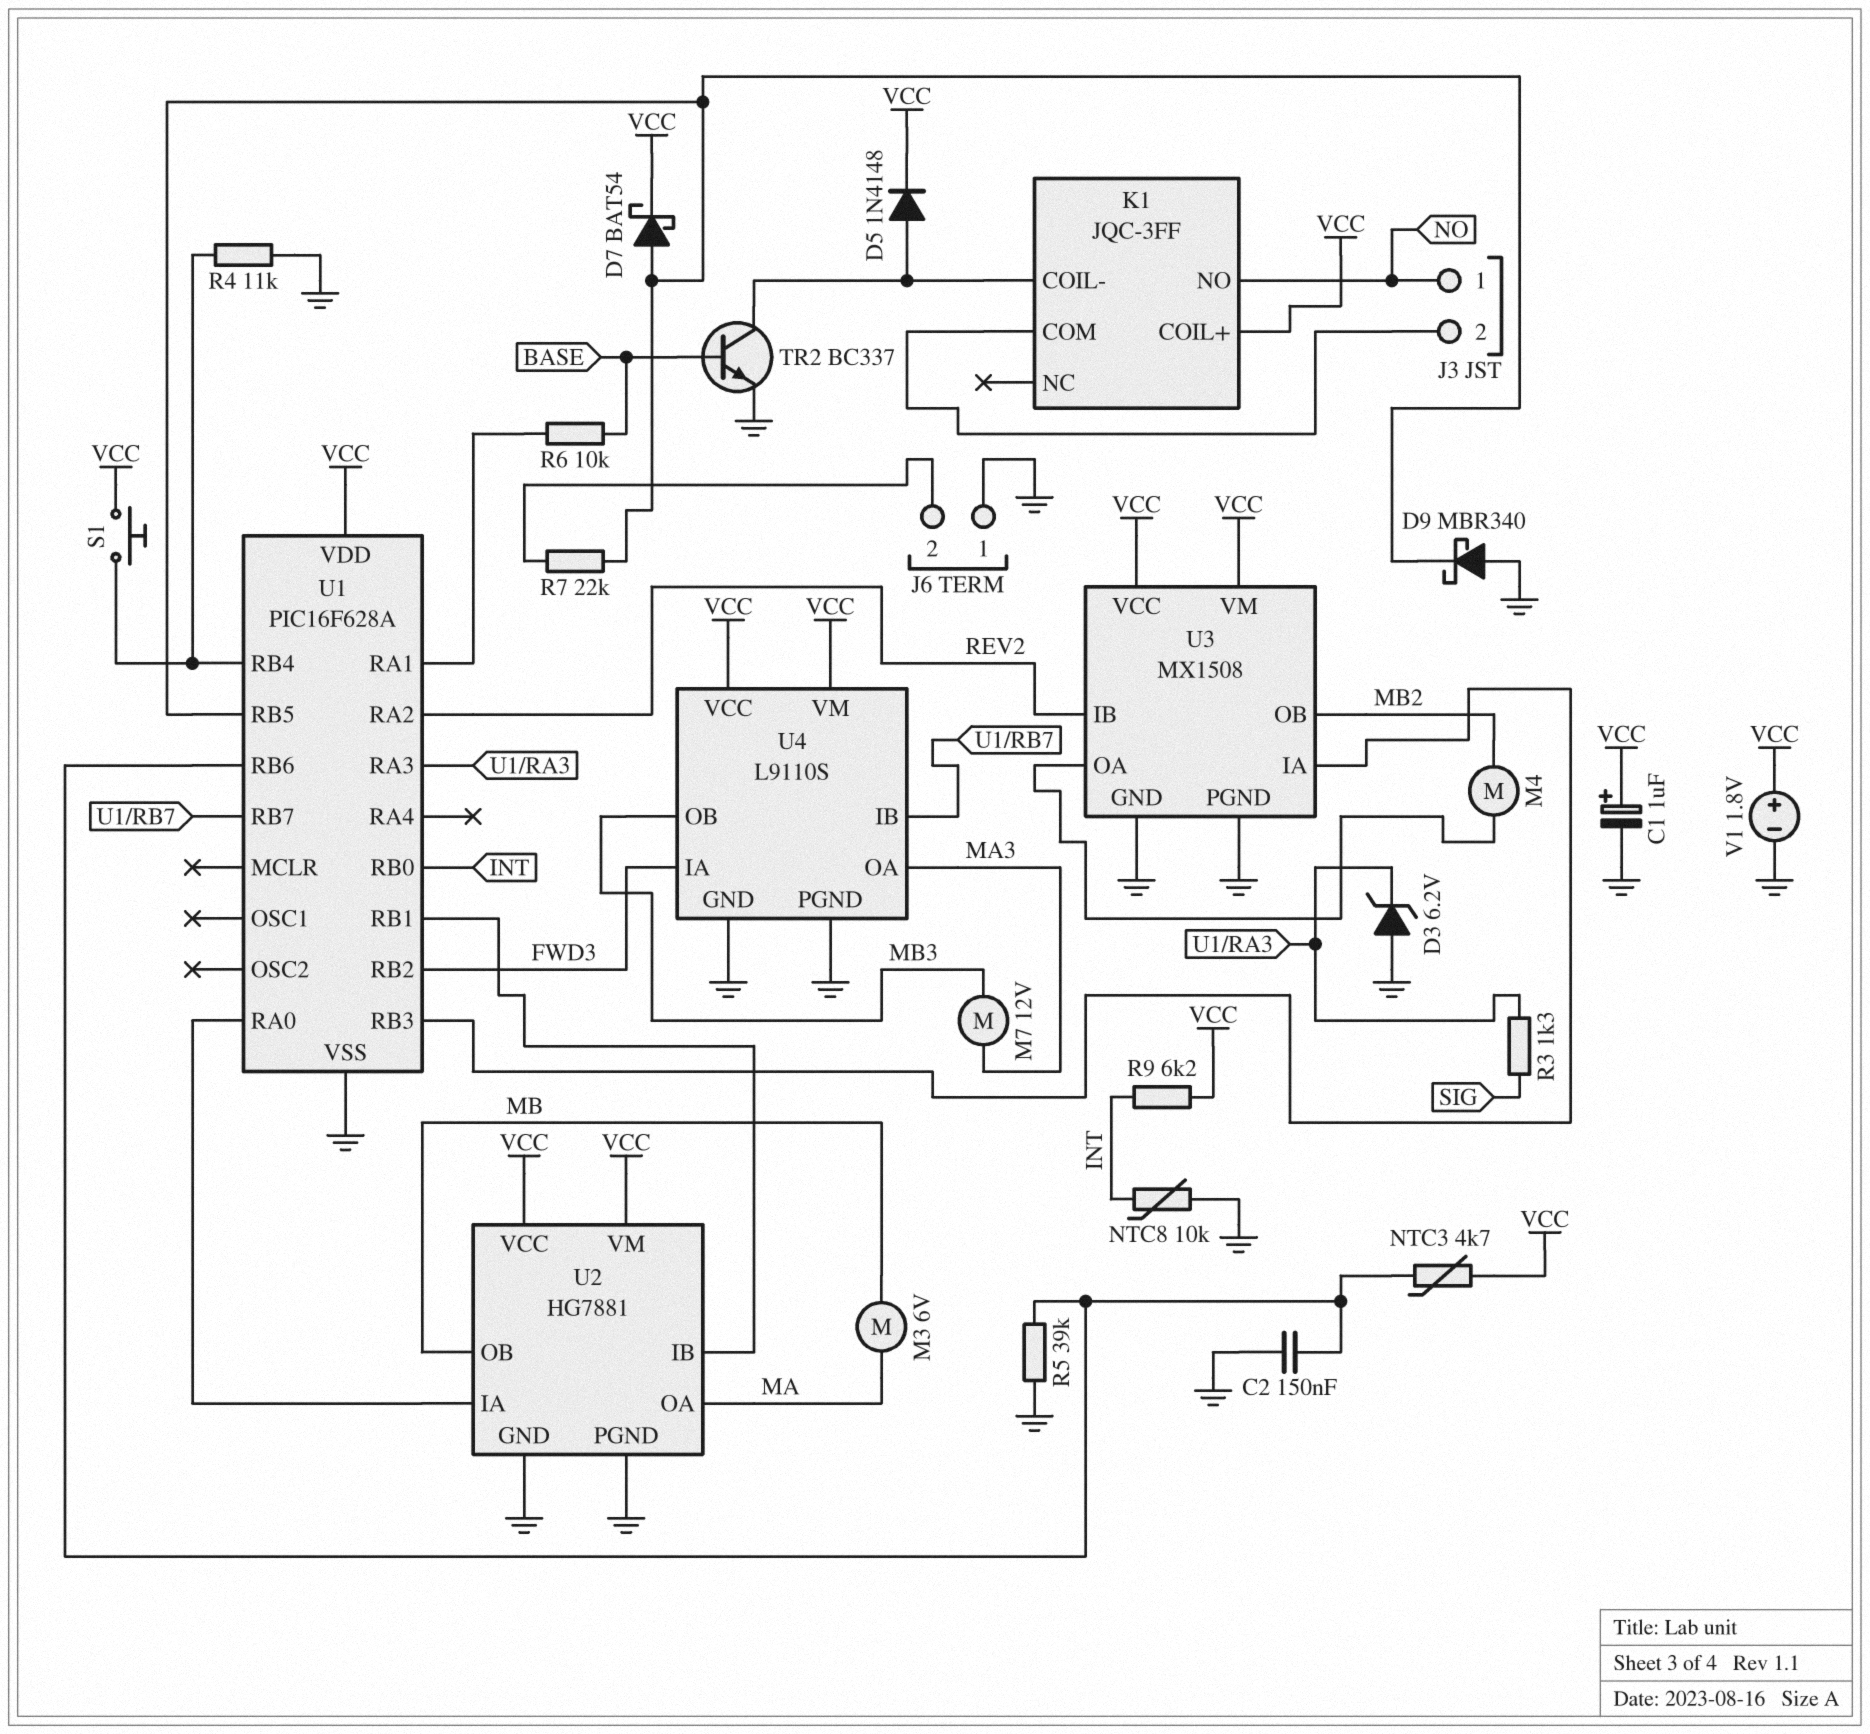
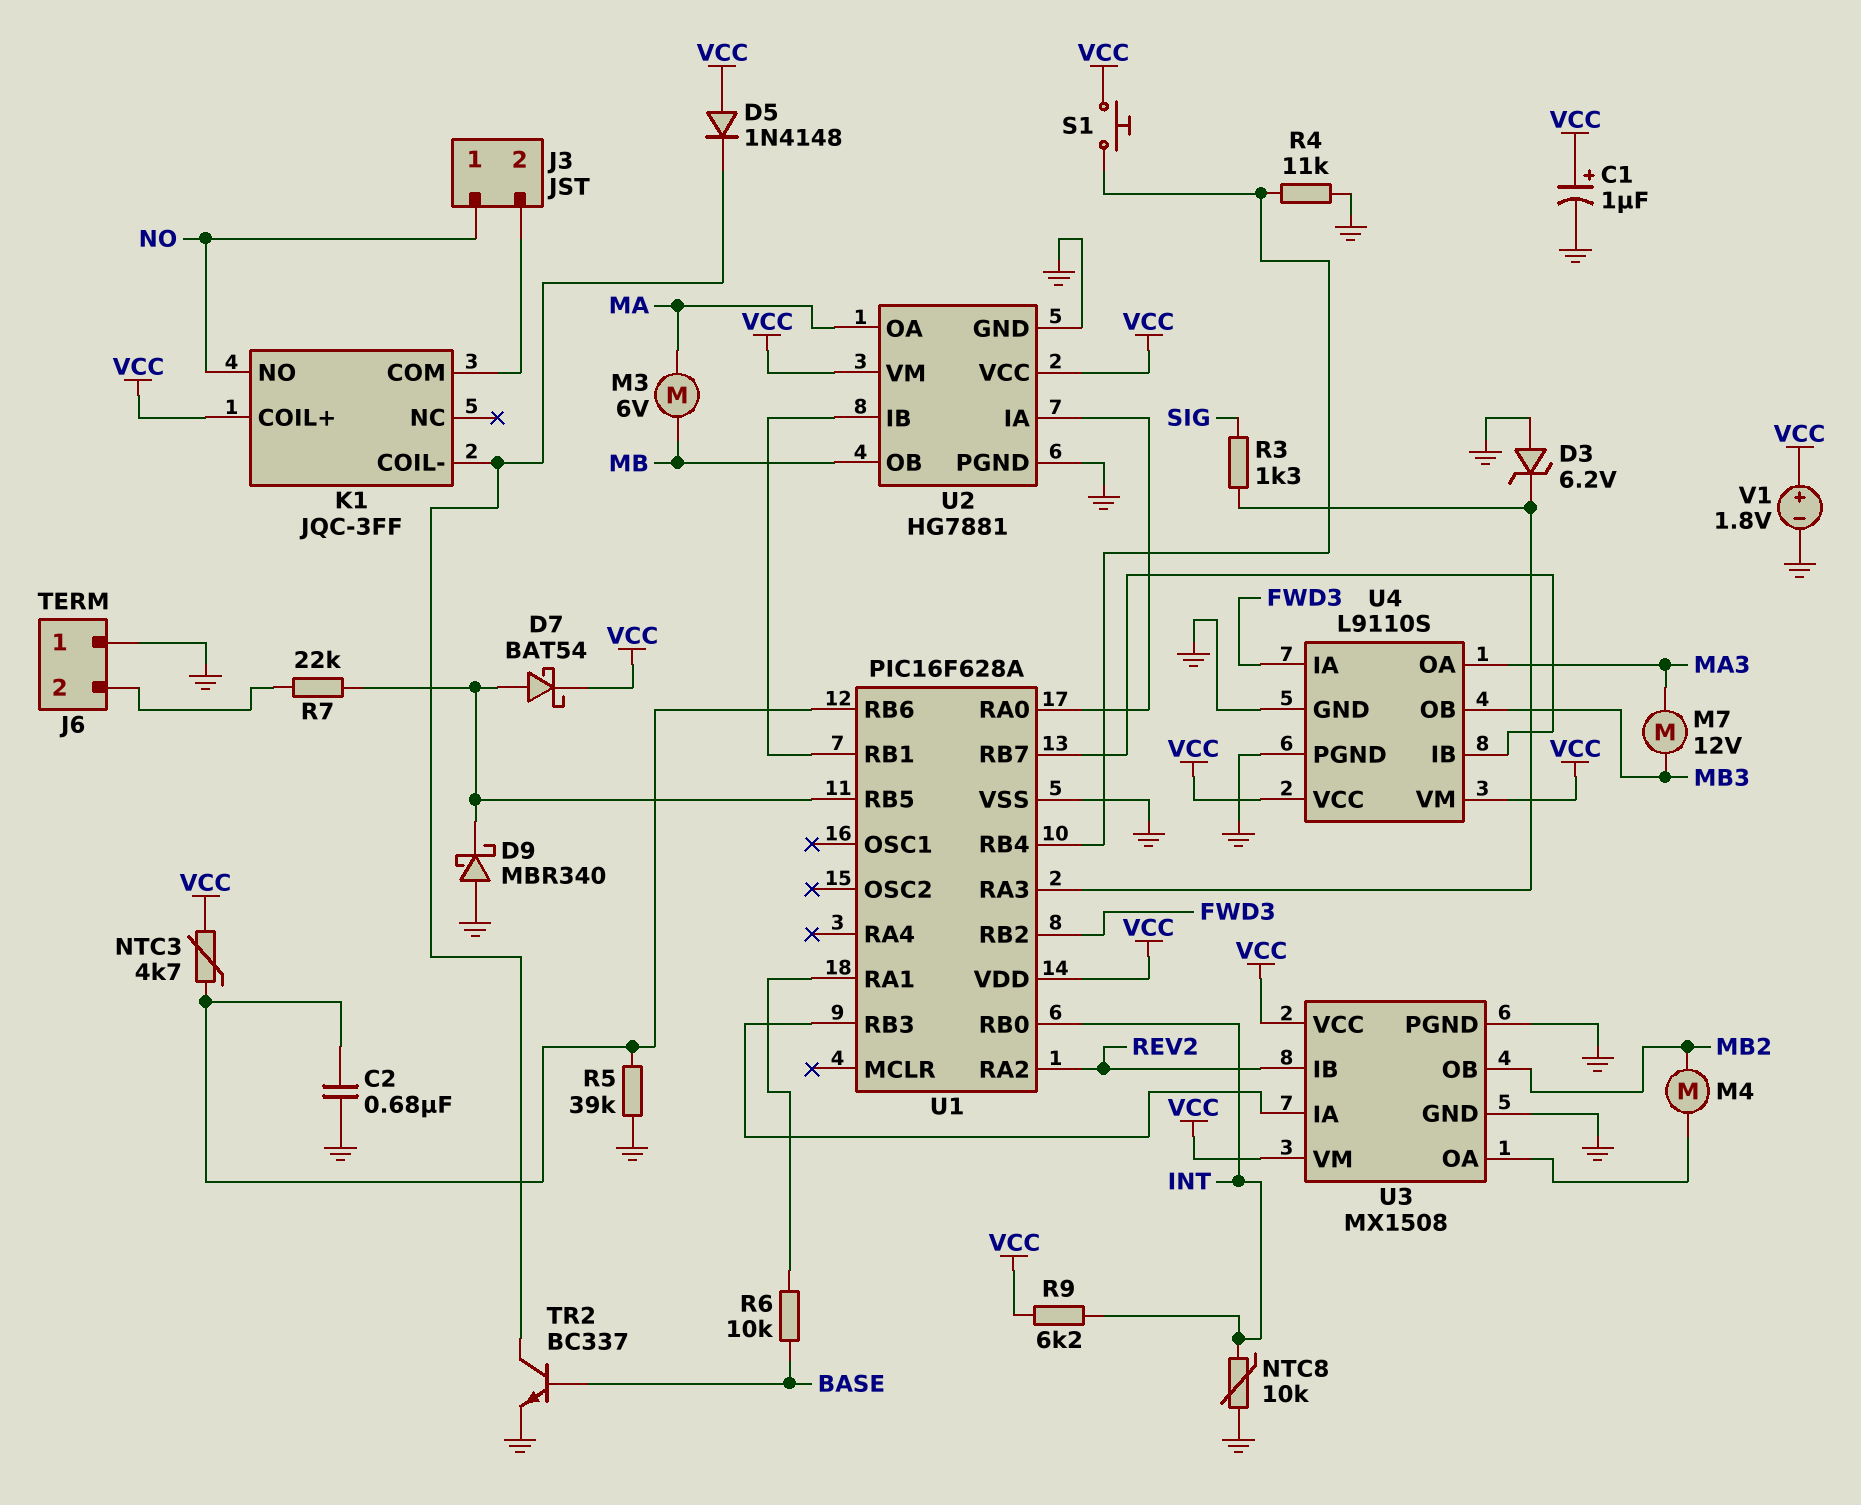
C2: 150nF (GND, U1/RB6) -> 680nF (GND, U1/RB6)
D5: diode 1N4148 (A K1/COIL-, K VCC) -> diode 1N4148 (A VCC, K K1/COIL-)

